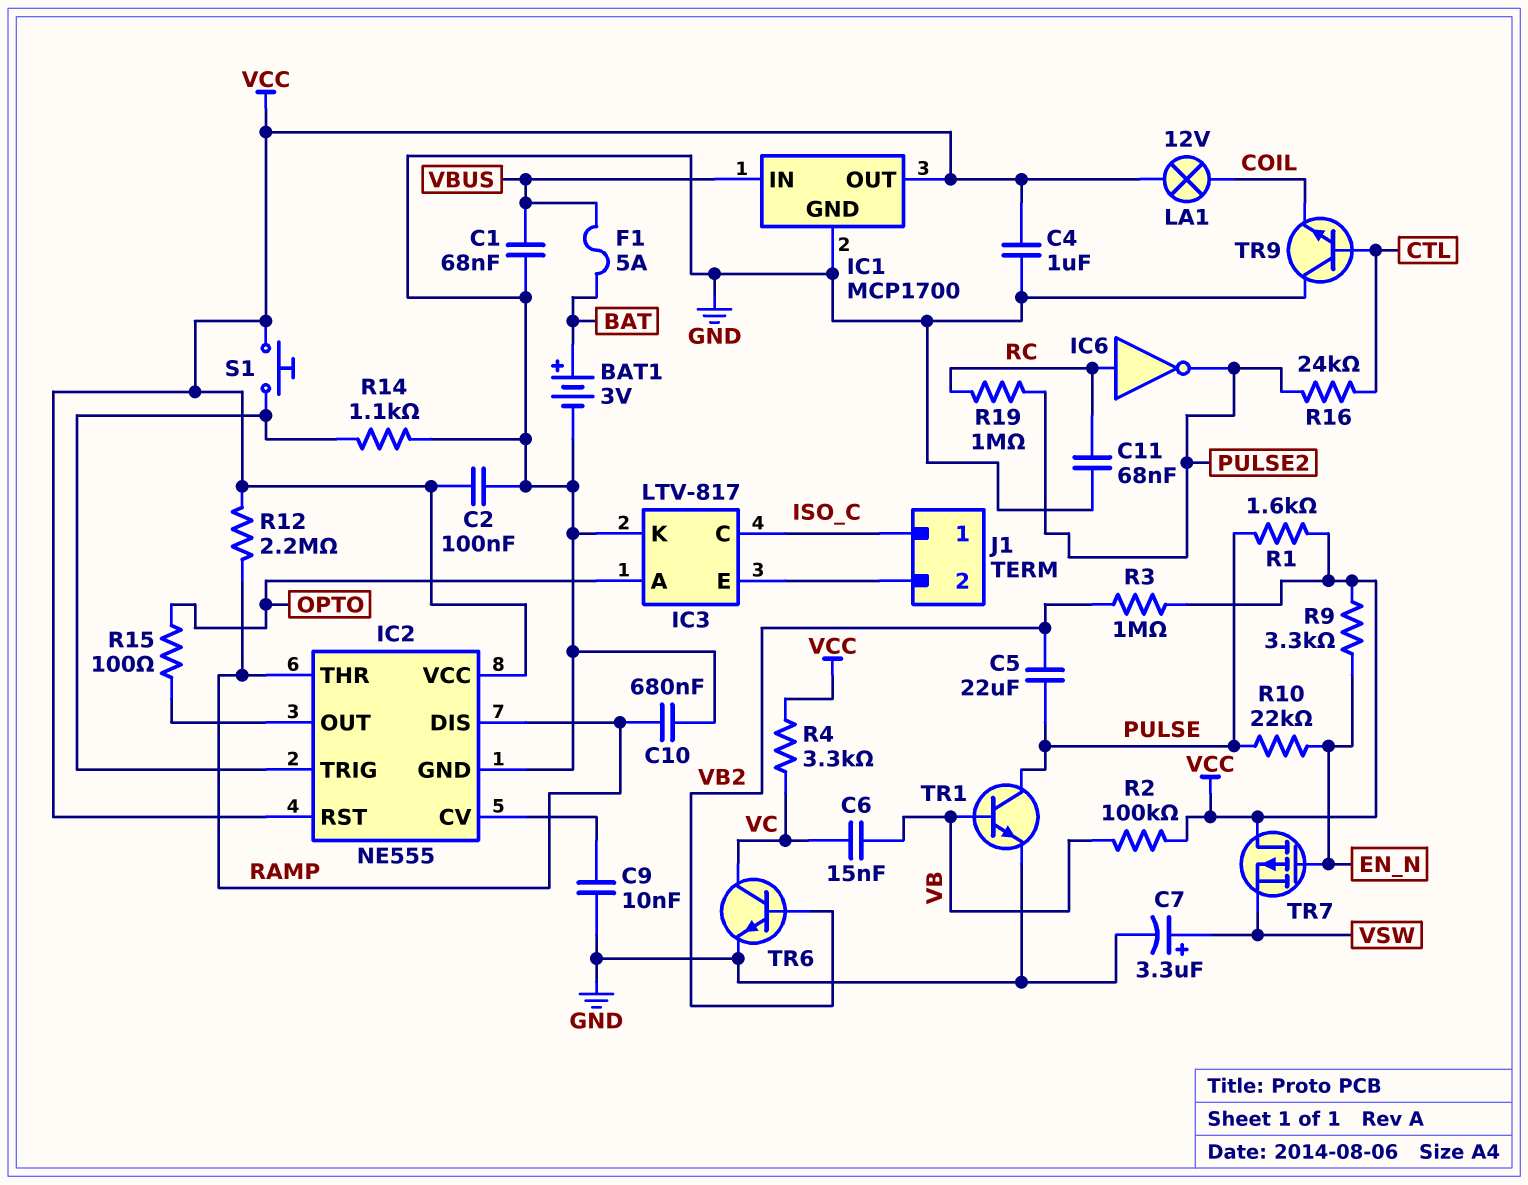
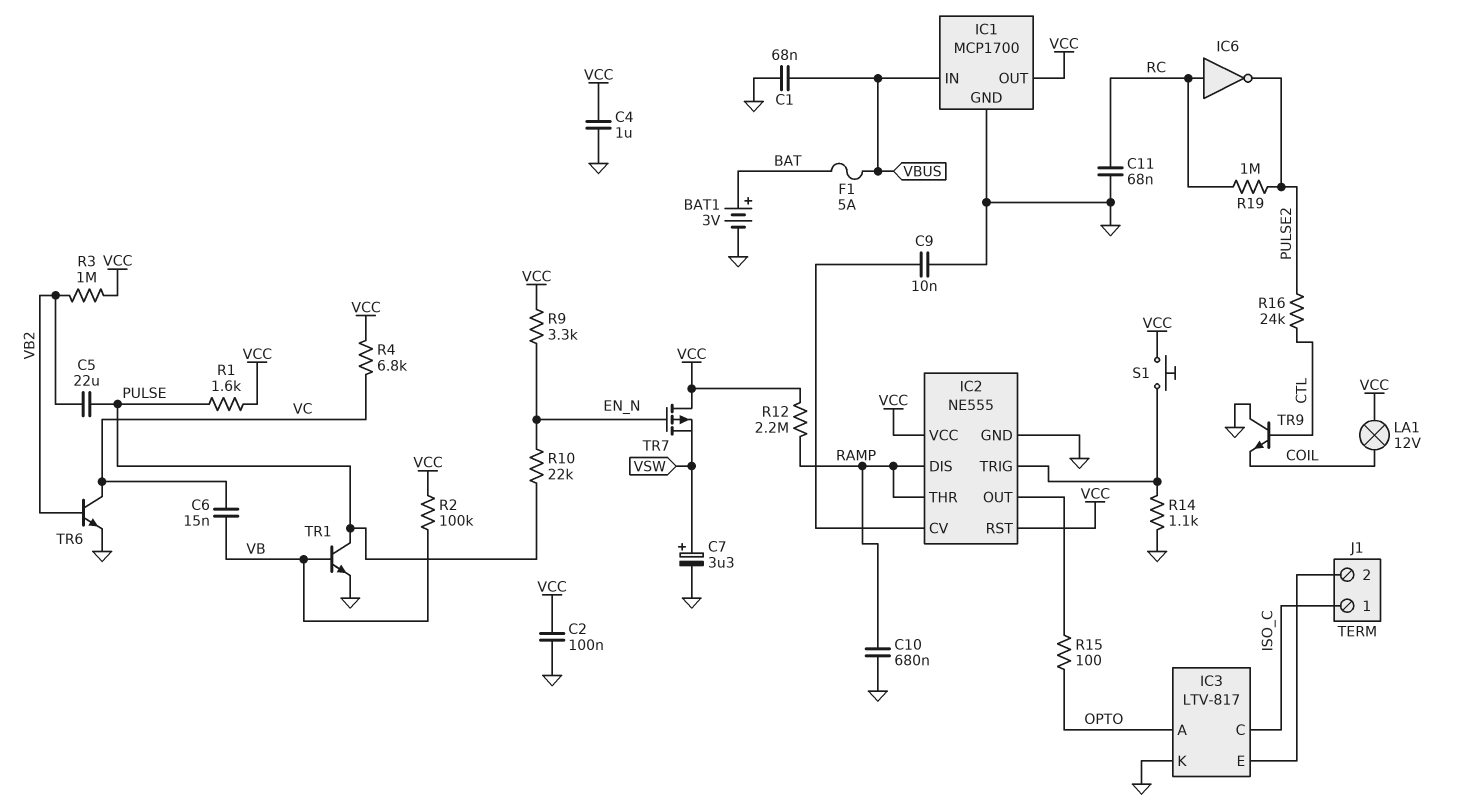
R4: 3.3k (VC, VCC) -> 6.8k (VC, VCC)

